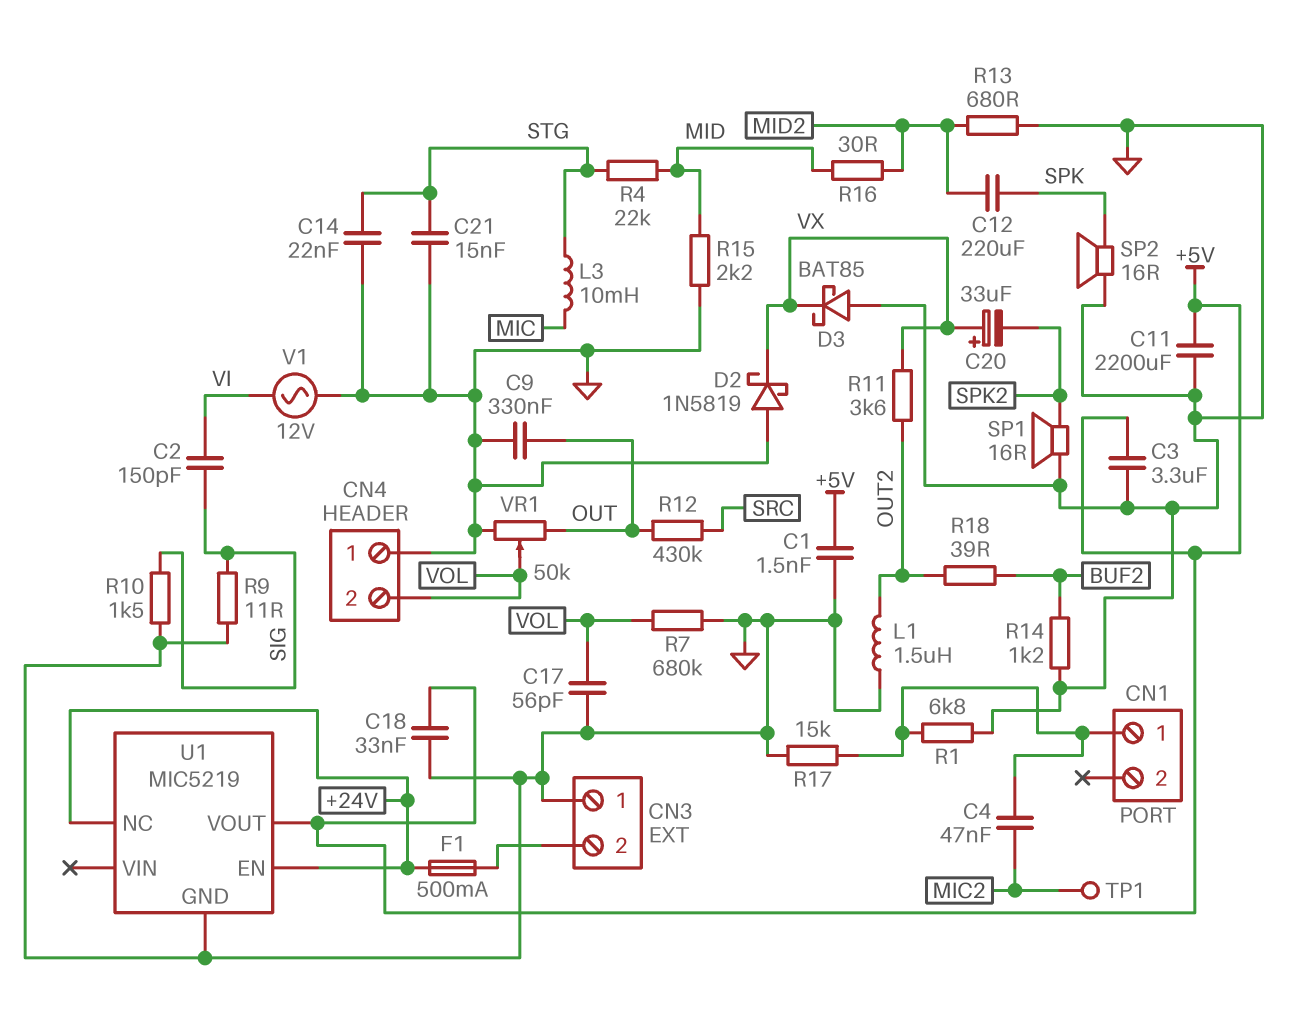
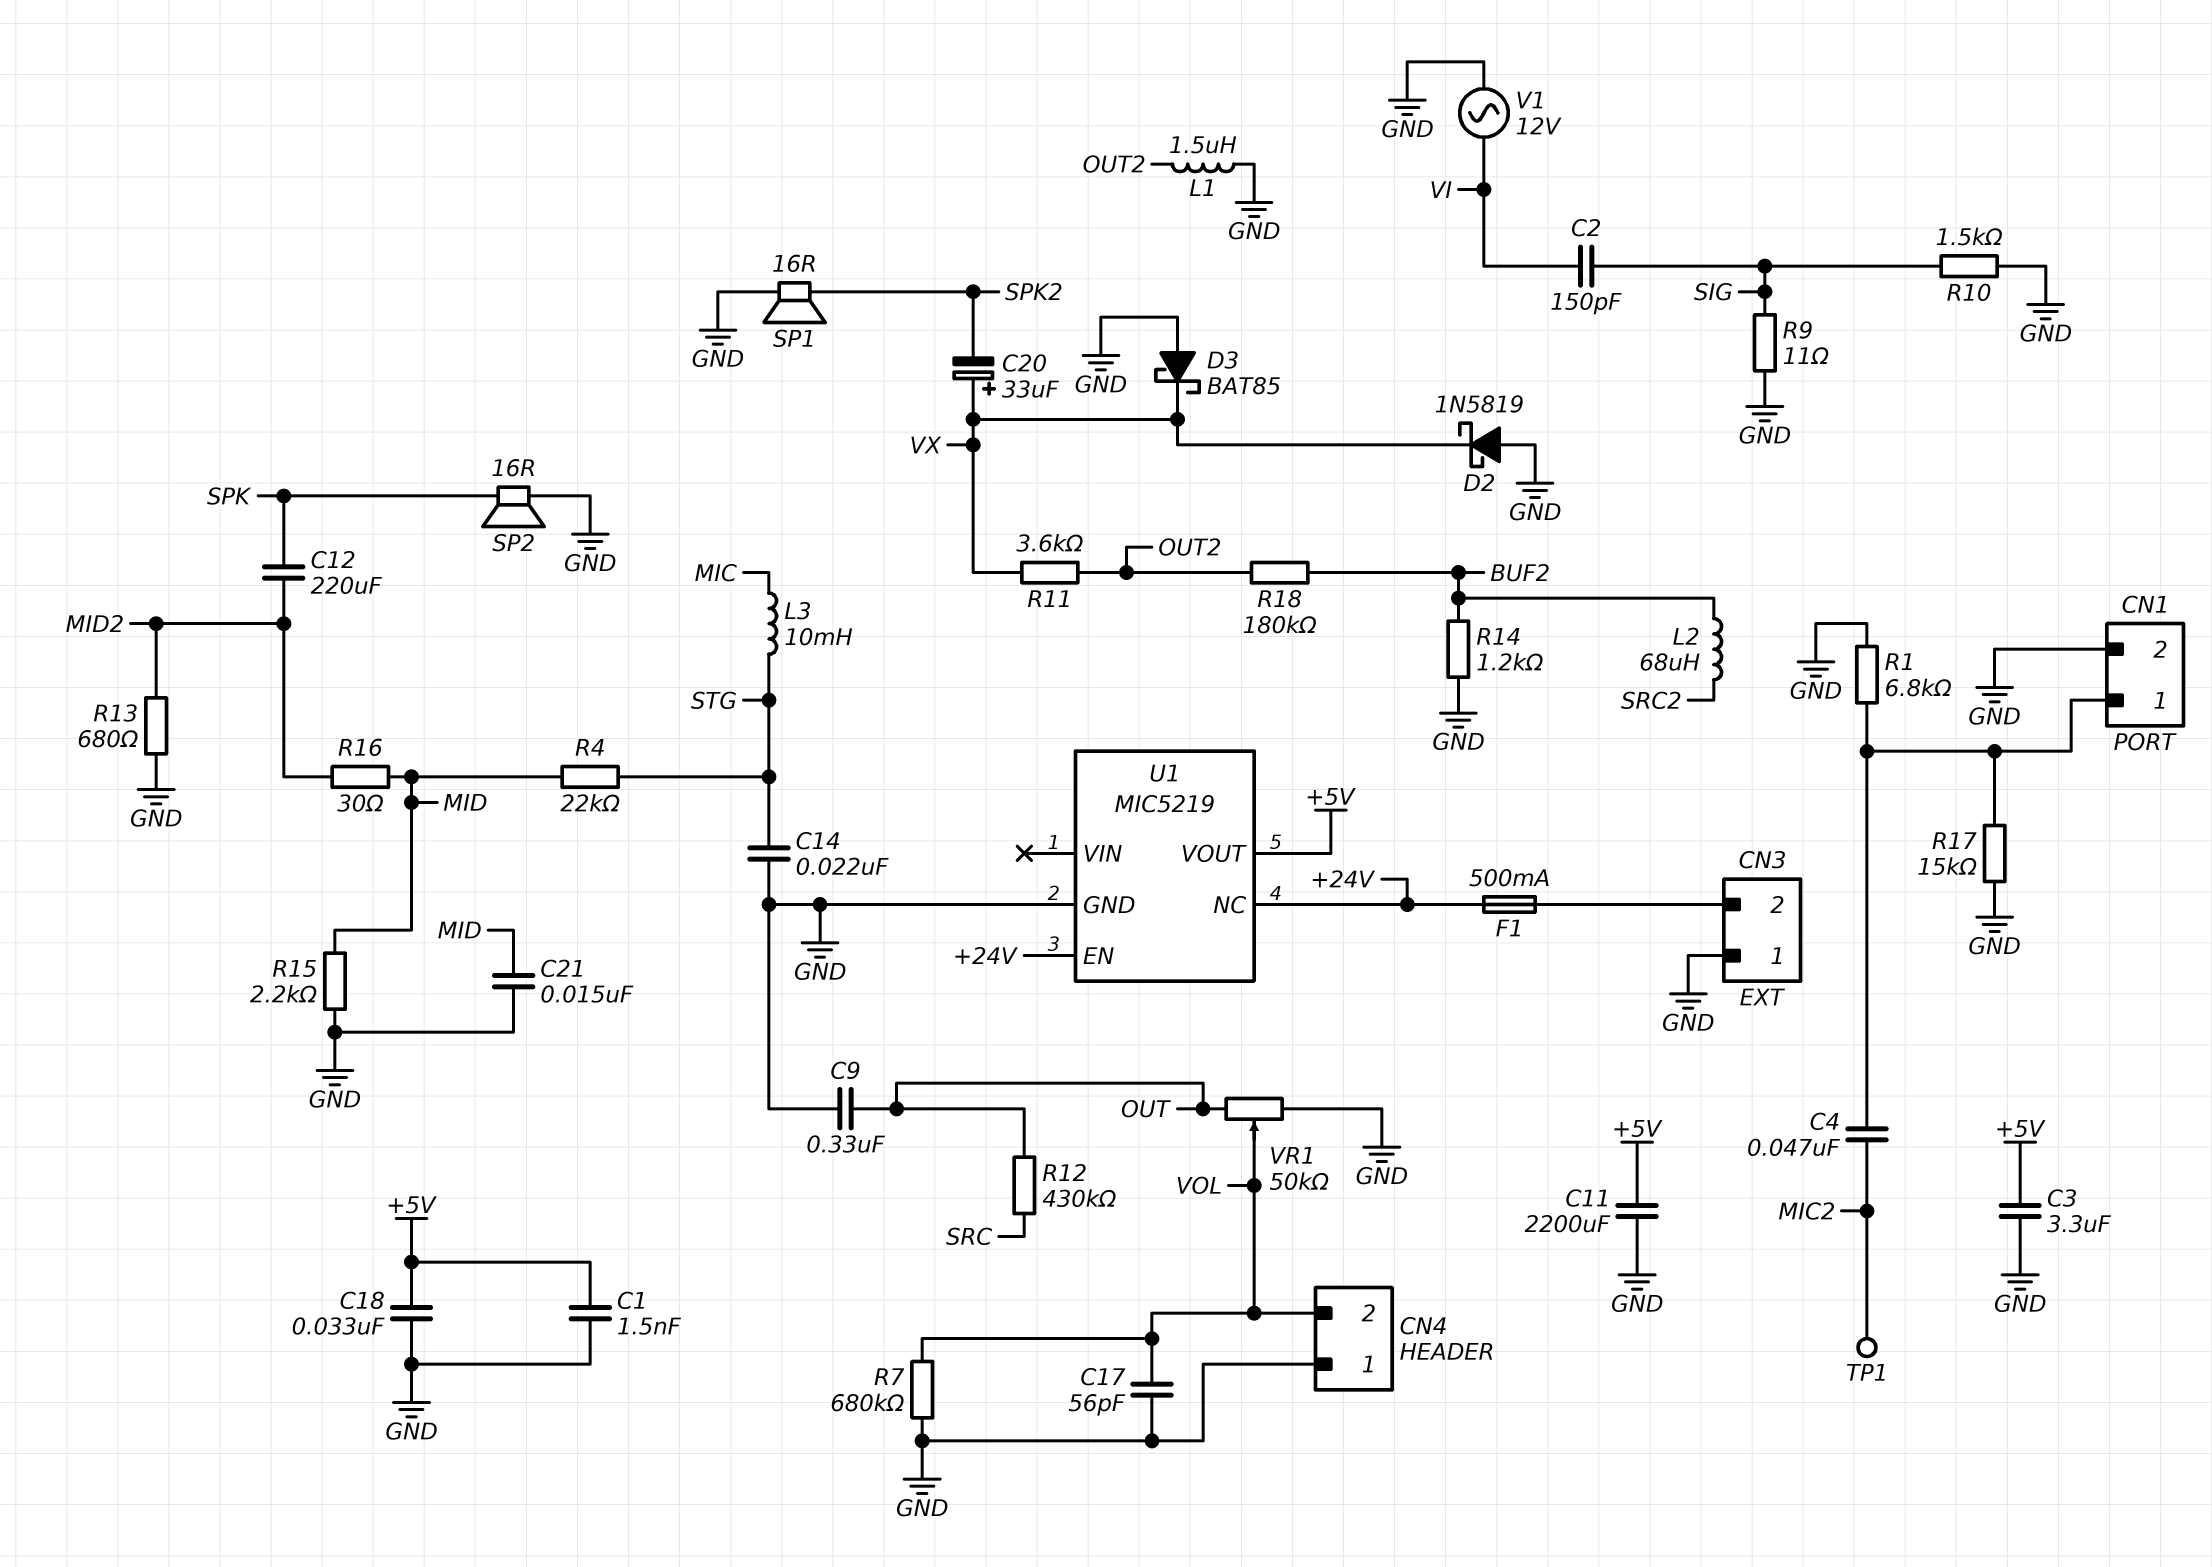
C21: 15nF (GND, STG) -> 15nF (GND, MID)
CN1 pin 2: none -> GND
L2: none -> 68uH (BUF2, SRC2)
R18: 39 (BUF2, OUT2) -> 180k (BUF2, OUT2)

